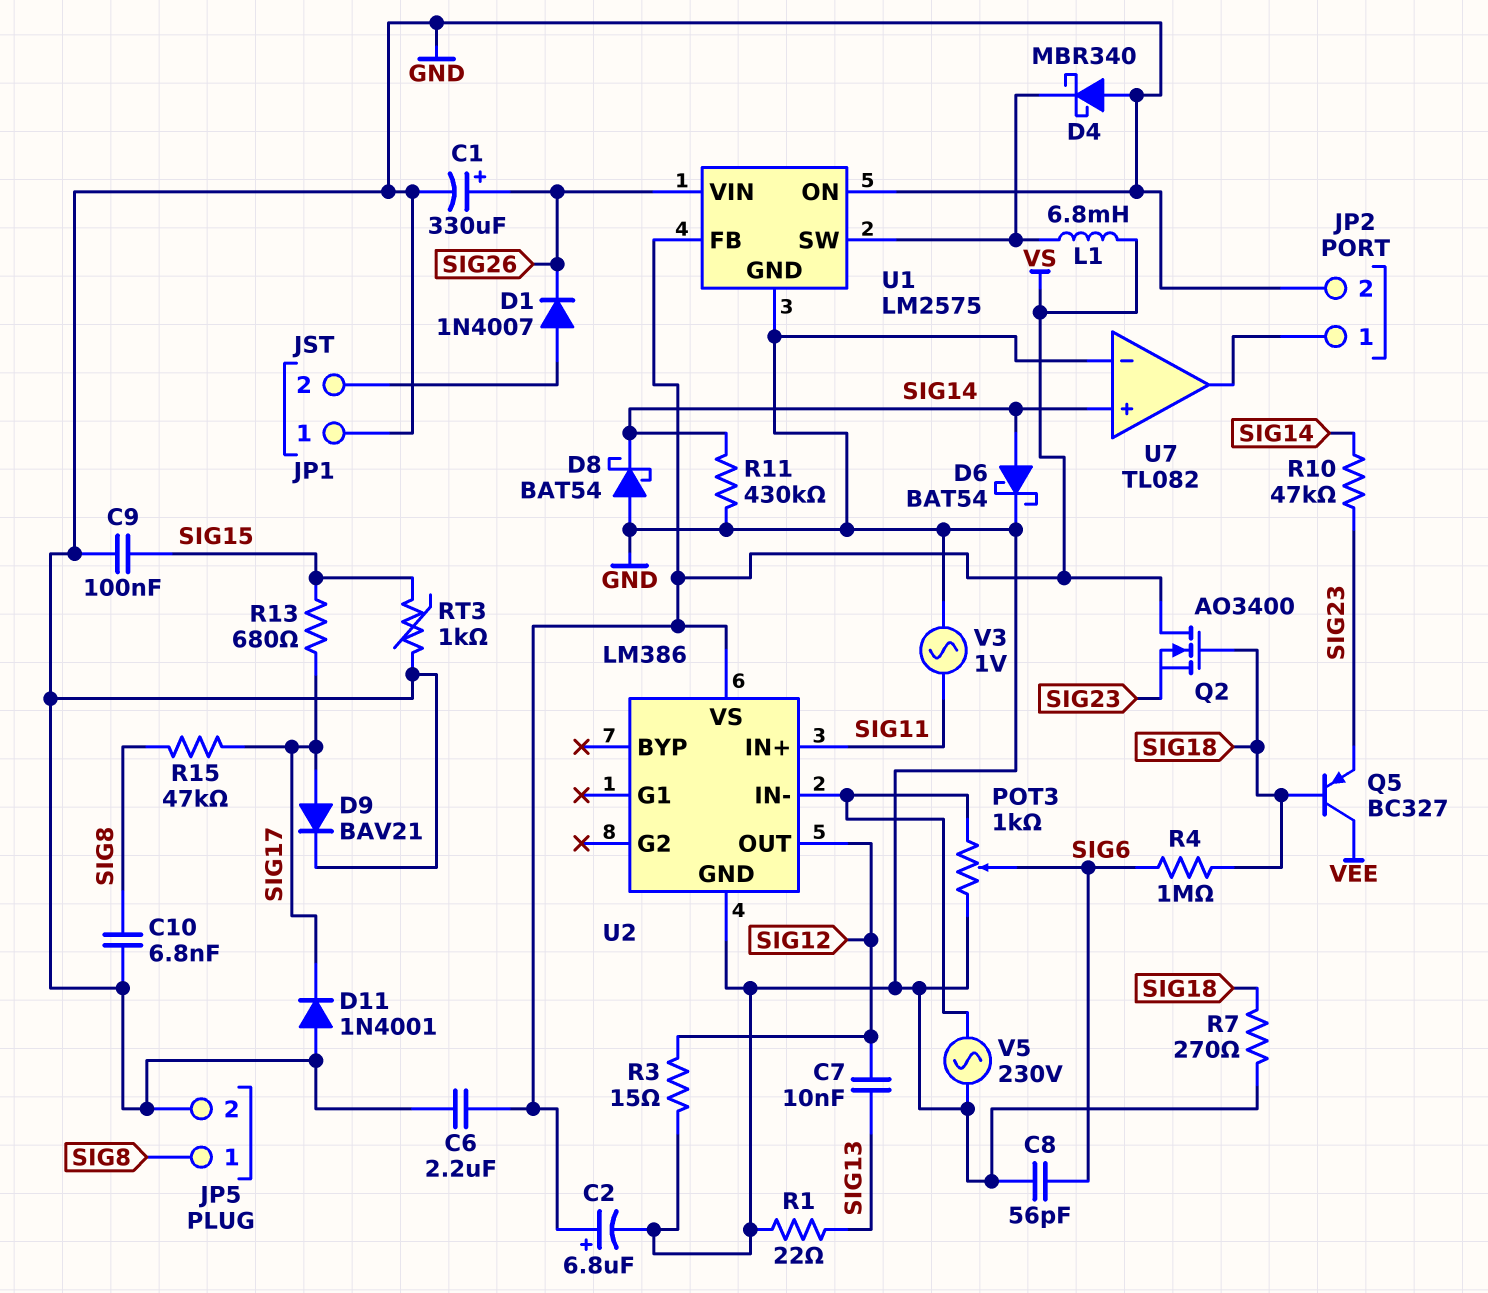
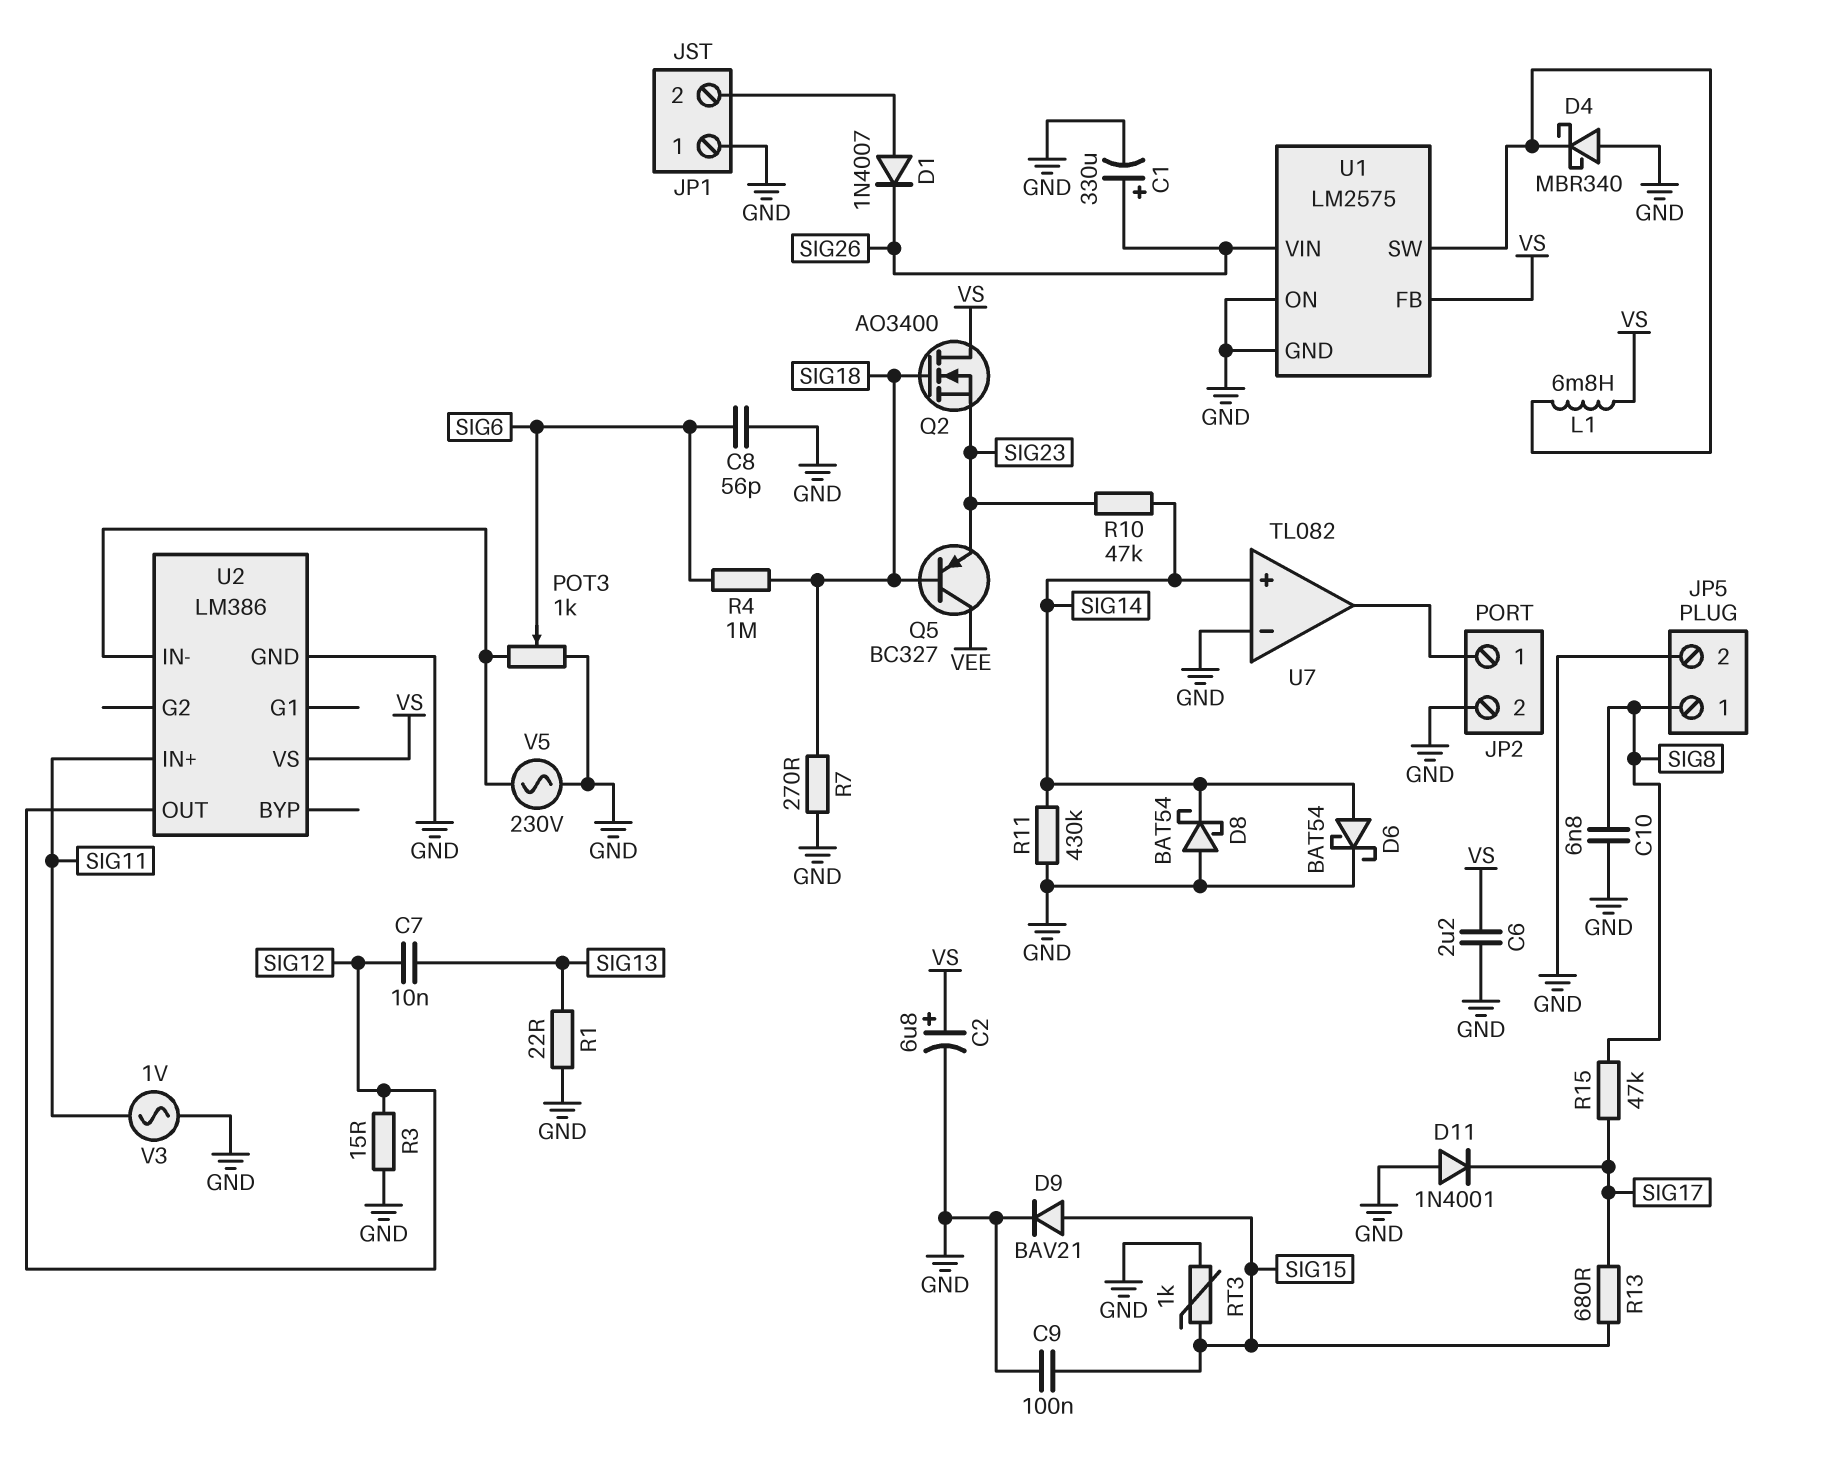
D9: diode BAV21 (A SIG17, K GND) -> diode BAV21 (A SIG15, K GND)

